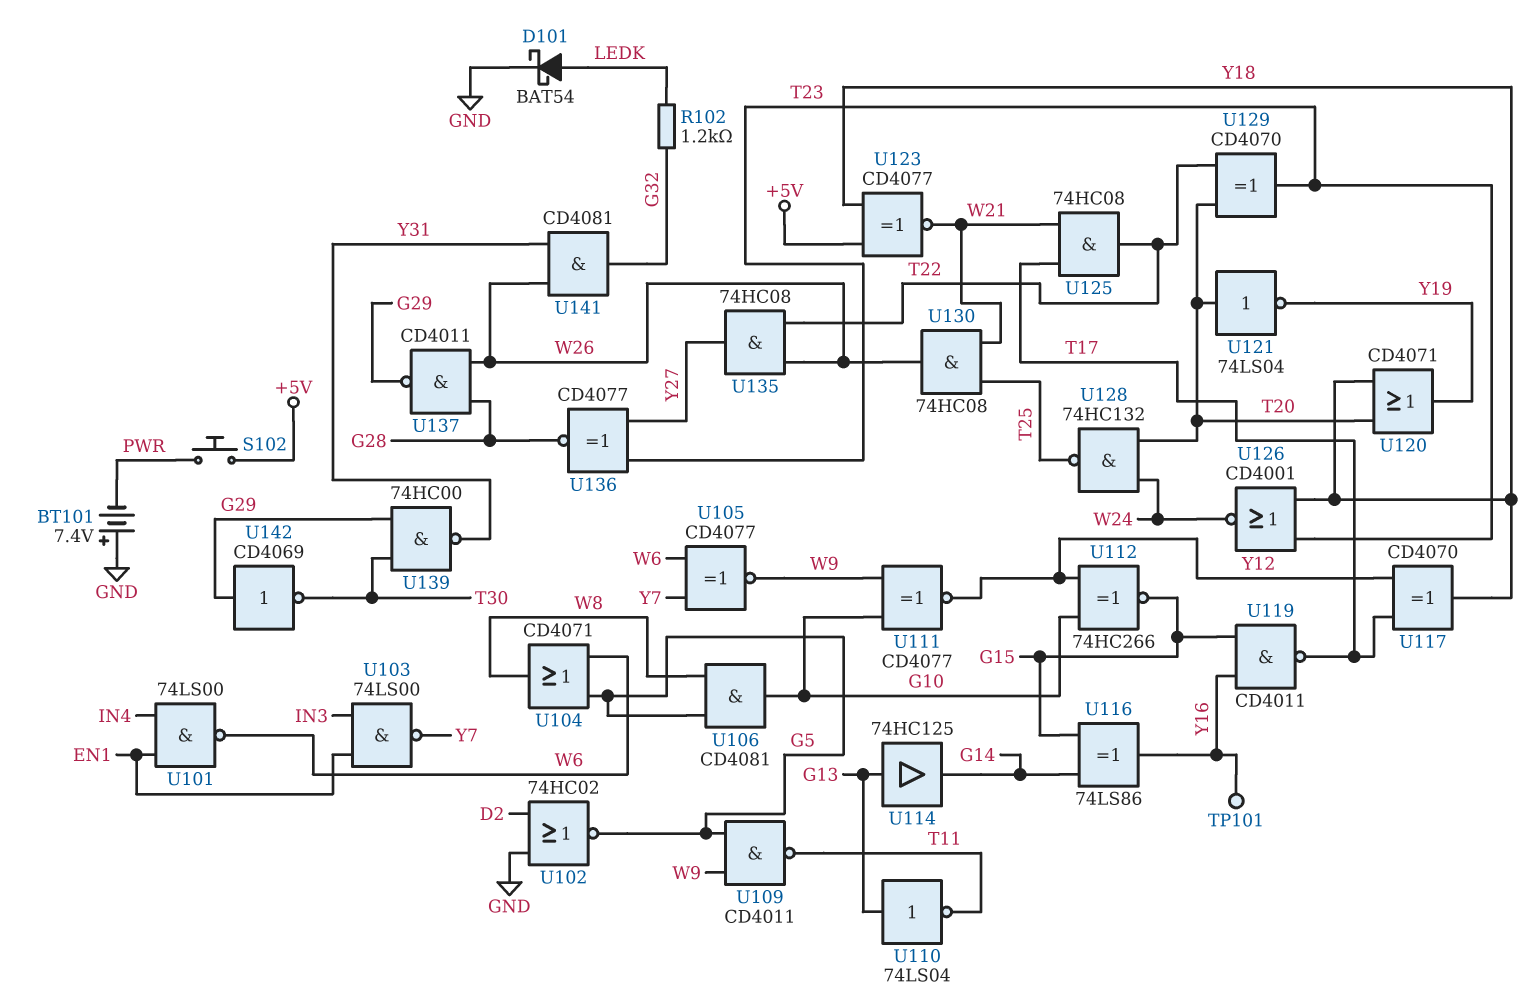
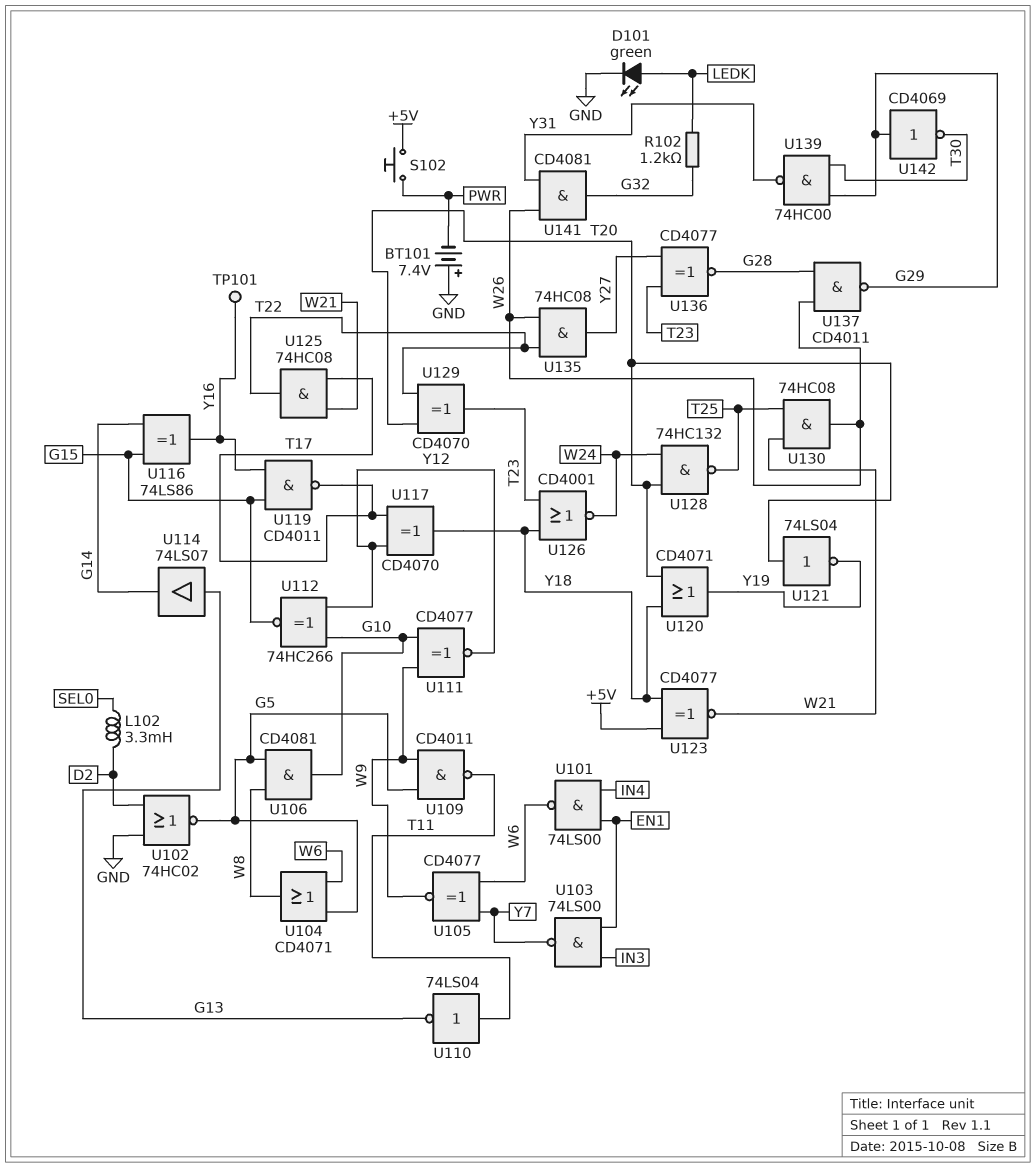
D101: schottky BAT54 (A LEDK, K GND) -> LED green (A LEDK, K GND)
L102: none -> 3.3mH (D2, SEL0)
U110: NOT 74LS04 (in G13, out T11) -> NOT 74LS04 (in T11, out G13)
U114: buffer 74HC125 (in G13, out G14) -> buffer 74LS07 (in G13, out G14)

